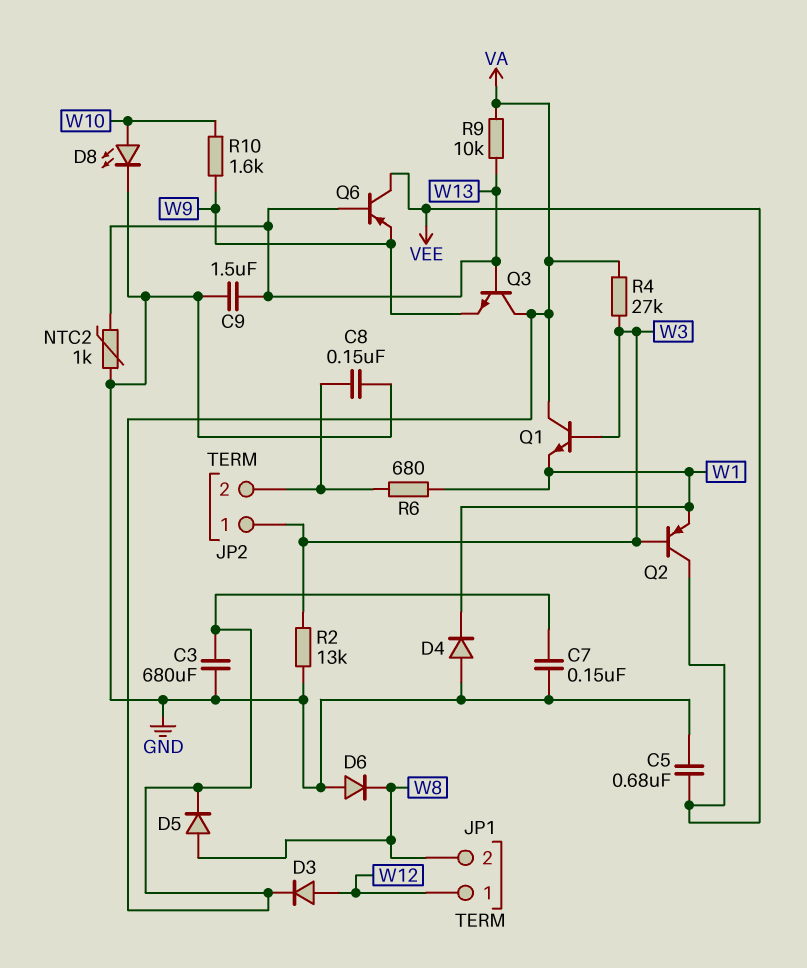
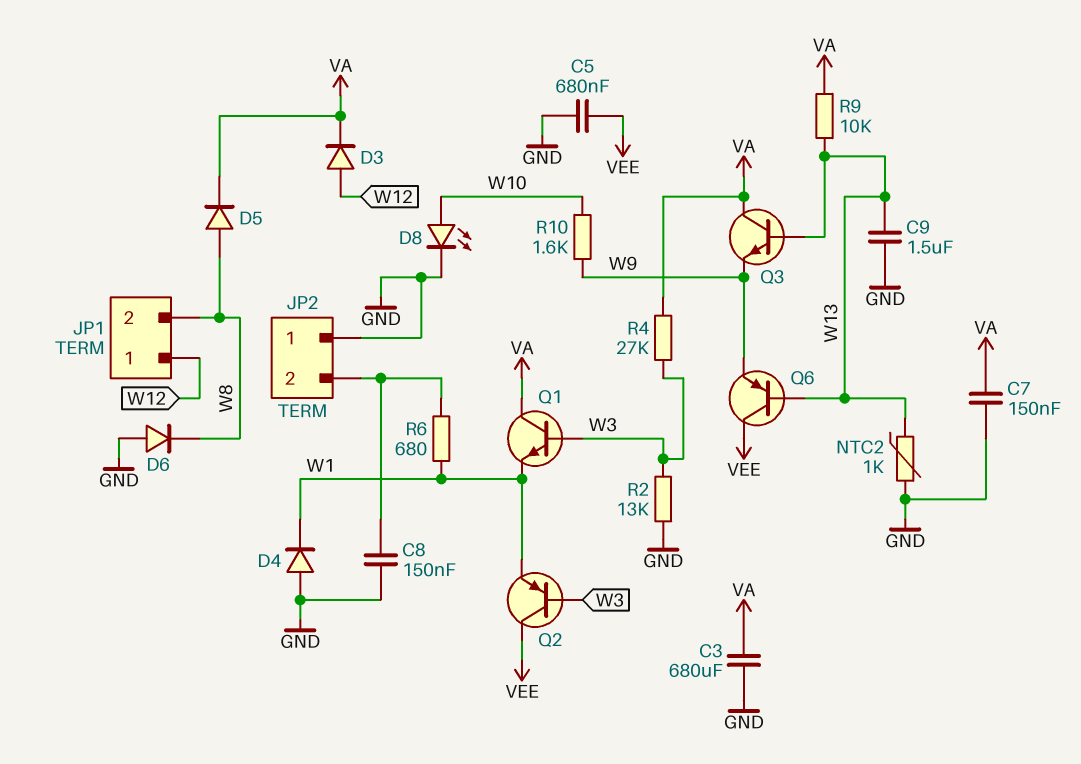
JP2 pin 1: W3 -> GND

